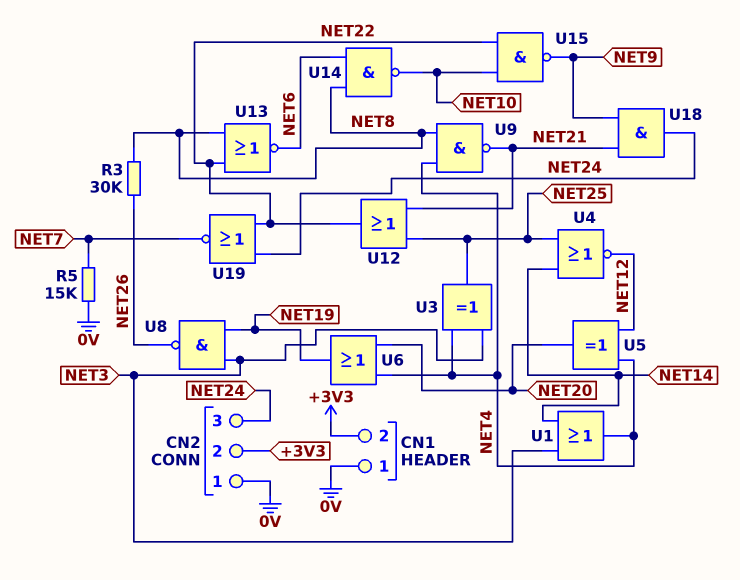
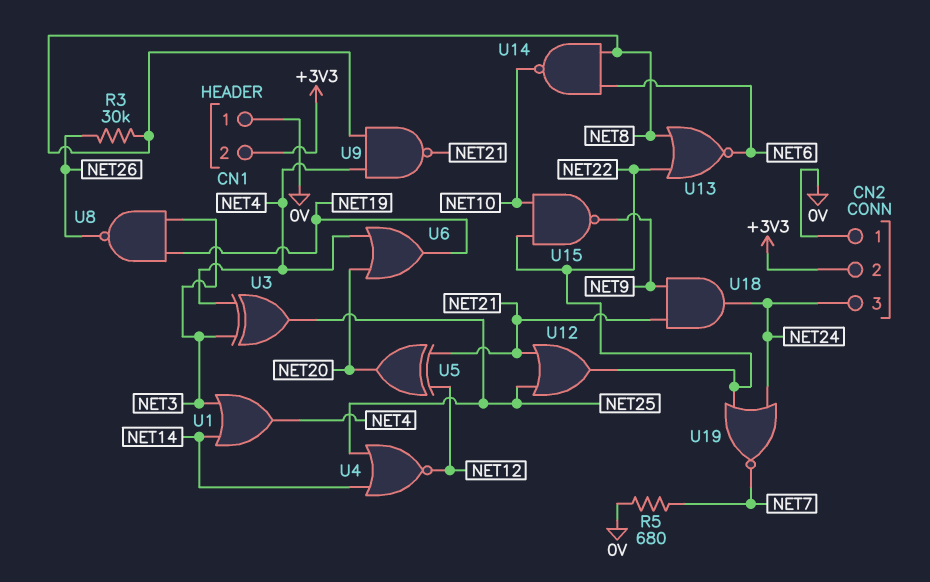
R5: 15k (0V, NET7) -> 680 (0V, NET7)
U5: XOR (in NET4, in NET12, out NET20) -> XOR (in NET12, in NET21, out NET20)

